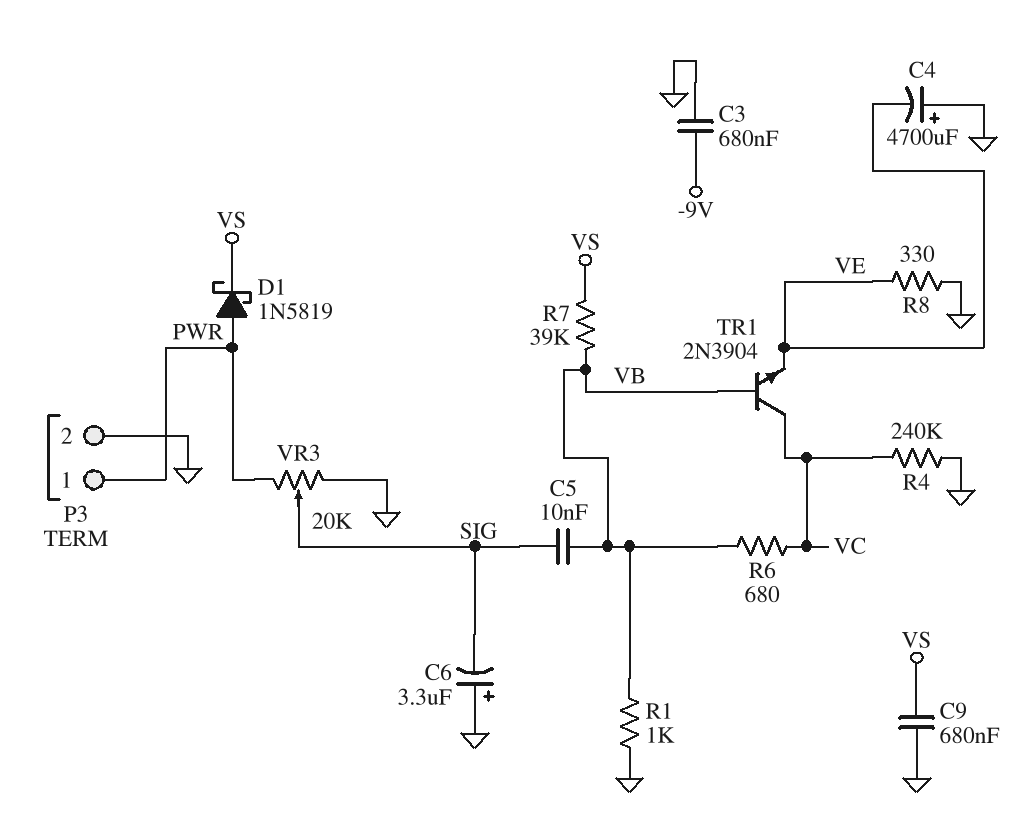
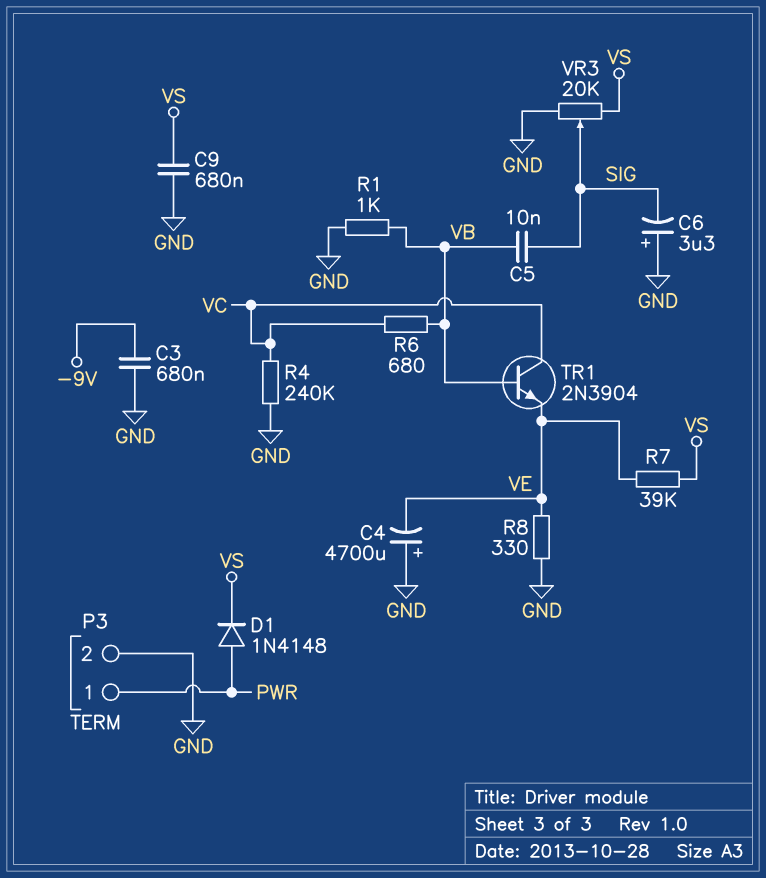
D1: schottky 1N5819 (A PWR, K VS) -> diode 1N4148 (A PWR, K VS)
R7: 39k (VB, VS) -> 39k (VE, VS)
VR3: 20k (GND, PWR, wiper SIG) -> 20k (GND, VS, wiper SIG)

